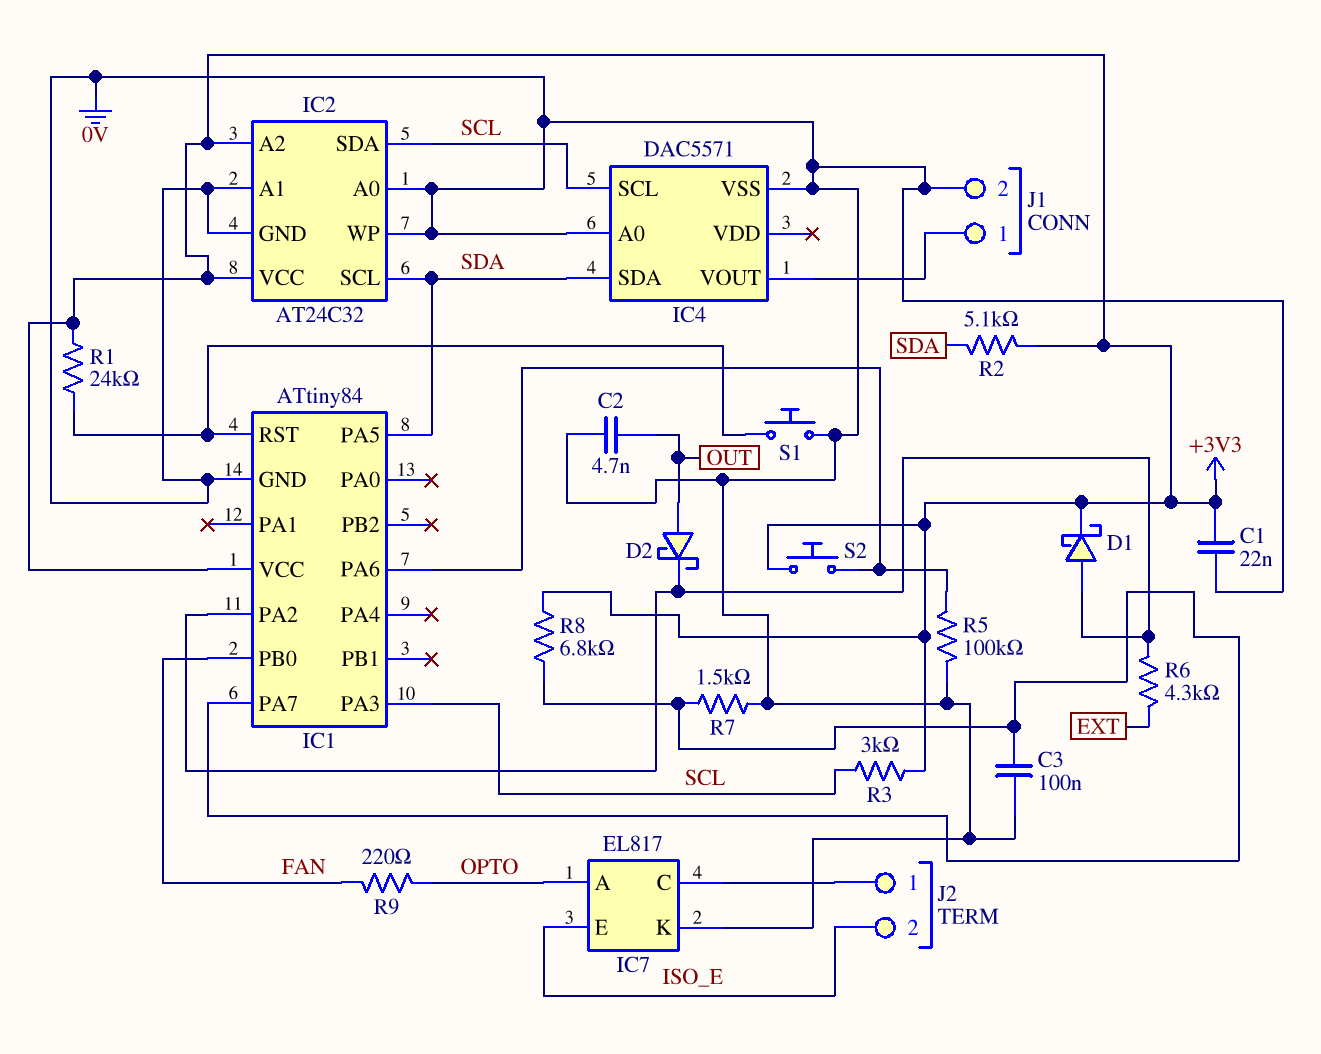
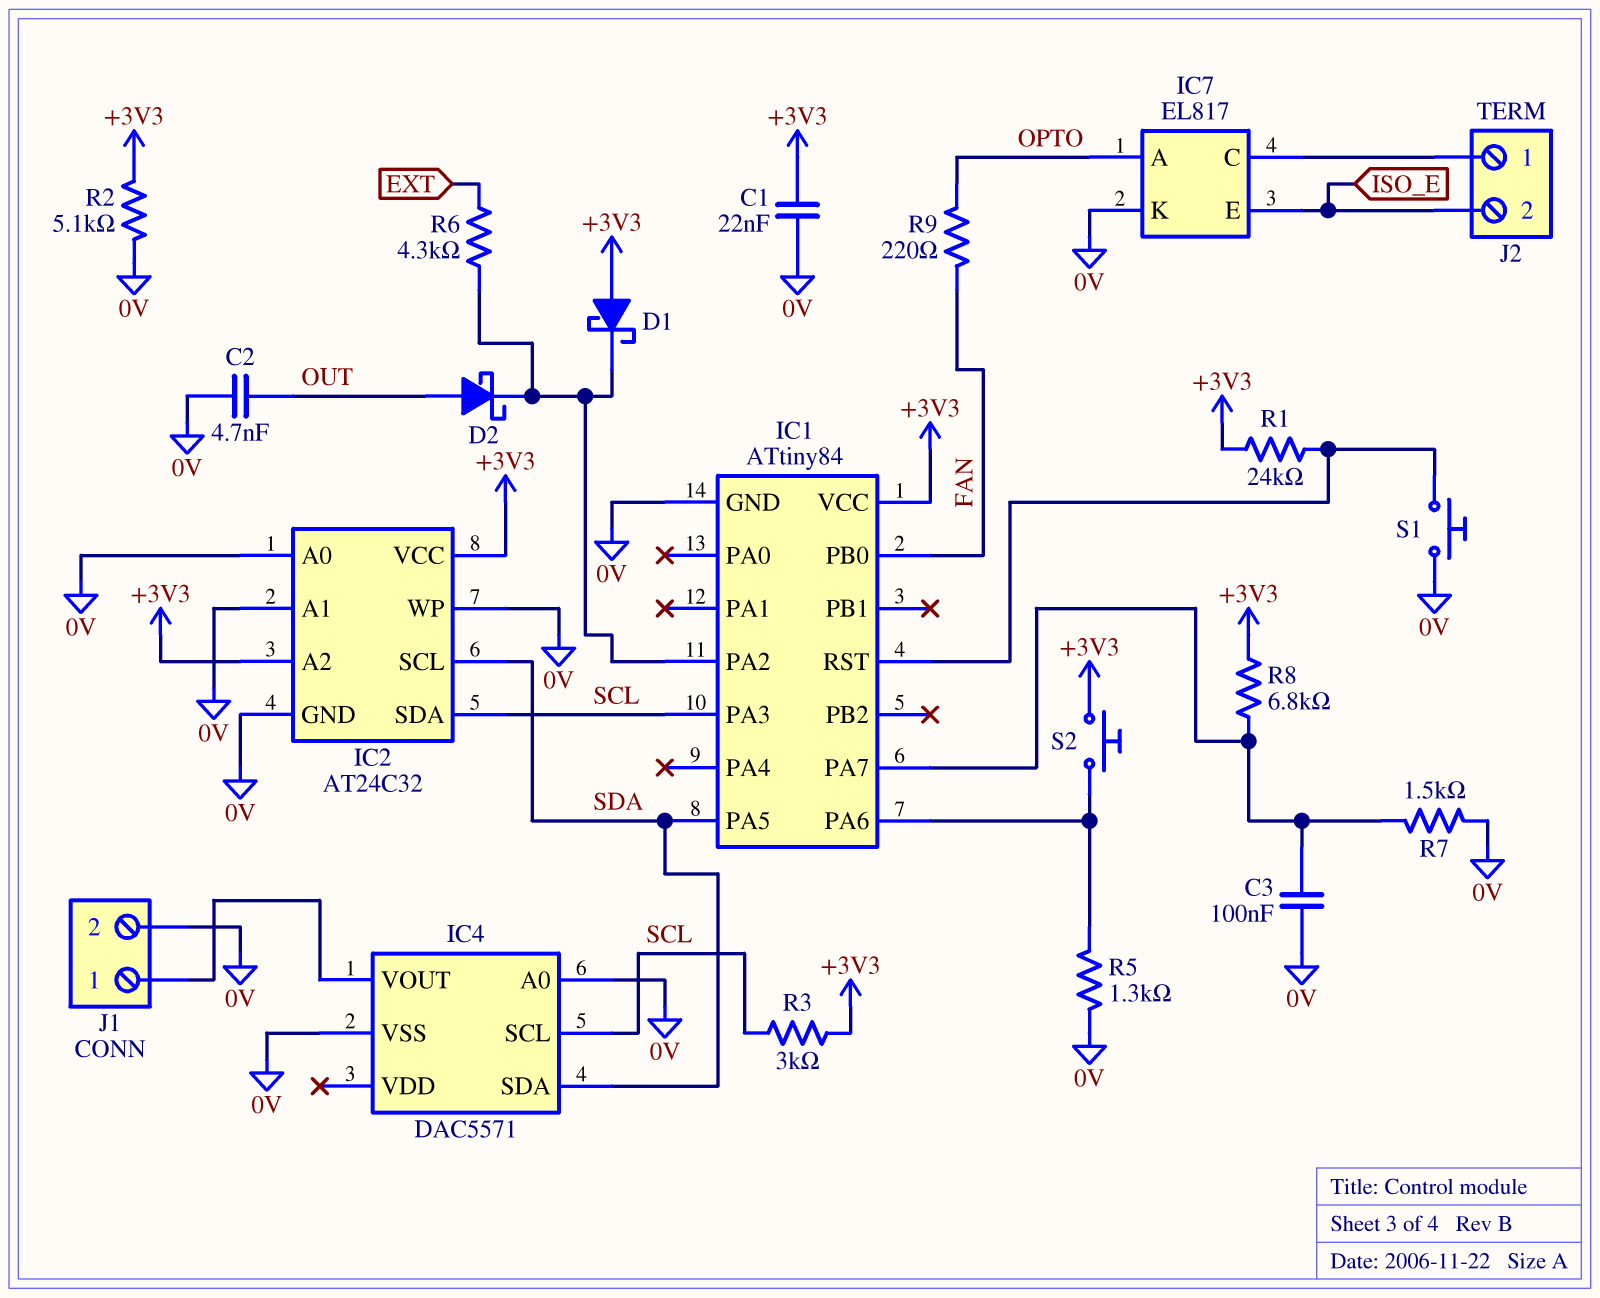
D1: schottky (A IC1/PA2, K +3V3) -> schottky (A +3V3, K IC1/PA2)
R2: 5.1k (+3V3, SDA) -> 5.1k (+3V3, 0V)
R5: 100k (0V, IC1/PA6) -> 1.3k (0V, IC1/PA6)

